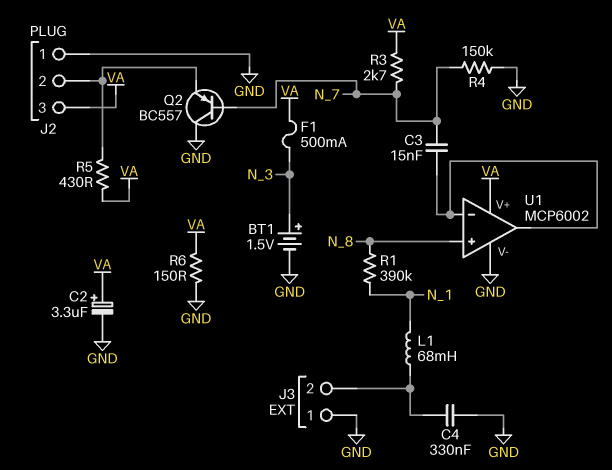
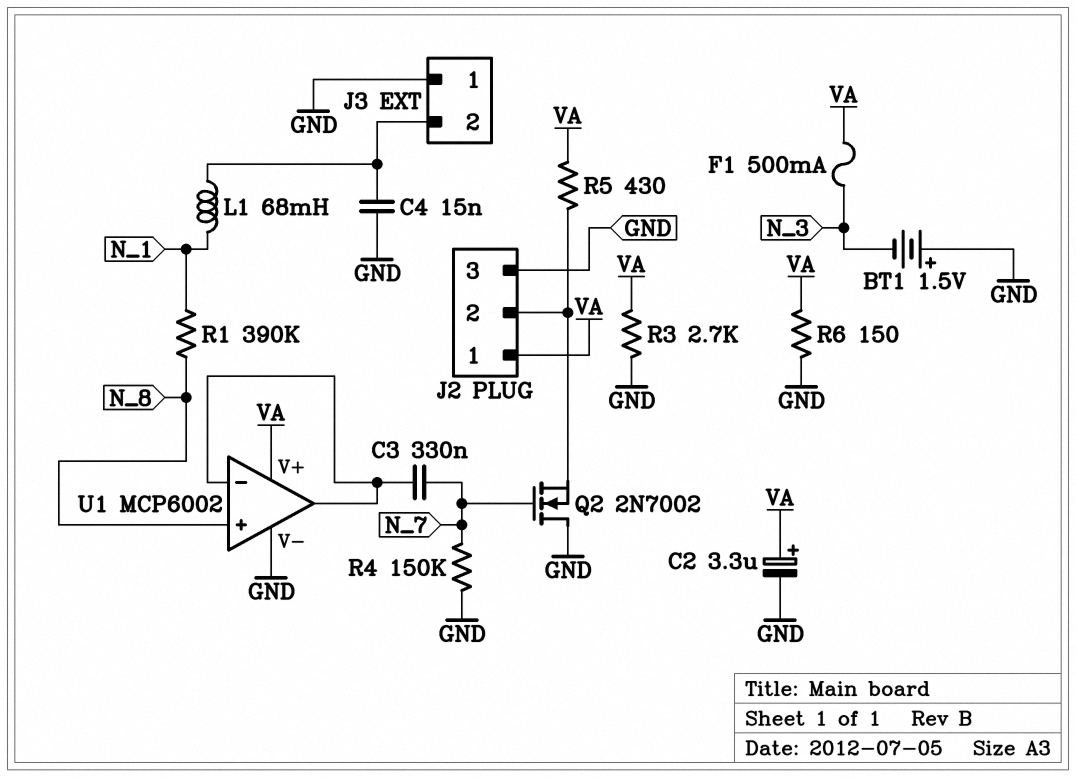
BT1: 1.5V (plus N_3, minus GND) -> 1.5V (plus GND, minus N_3)
C3: 15nF (N_7, U1/in-) -> 330nF (N_7, U1/in-)
C4: 330nF (GND, J3/2) -> 15nF (GND, J3/2)
J2 pin 1: GND -> VA
J2 pin 3: VA -> GND
Q2: PNP BC557 (B N_7, C GND, E J2/2) -> NMOS 2N7002 (G N_7, D GND, S J2/2)
R3: 2.7k (N_7, VA) -> 2.7k (GND, VA)

